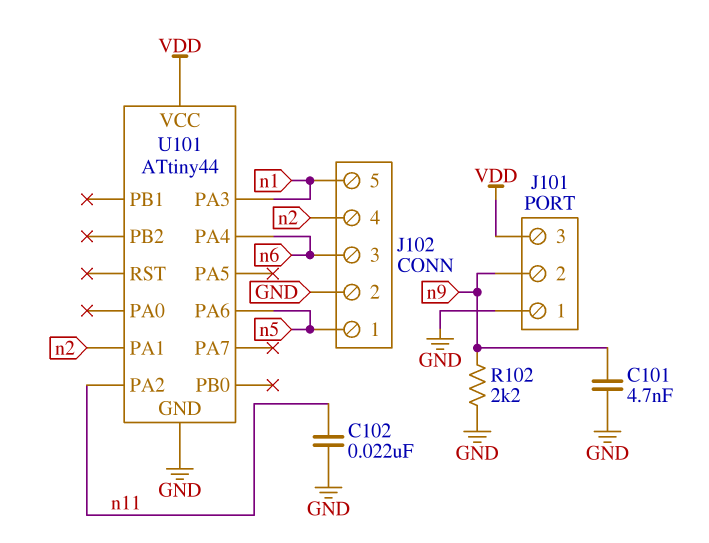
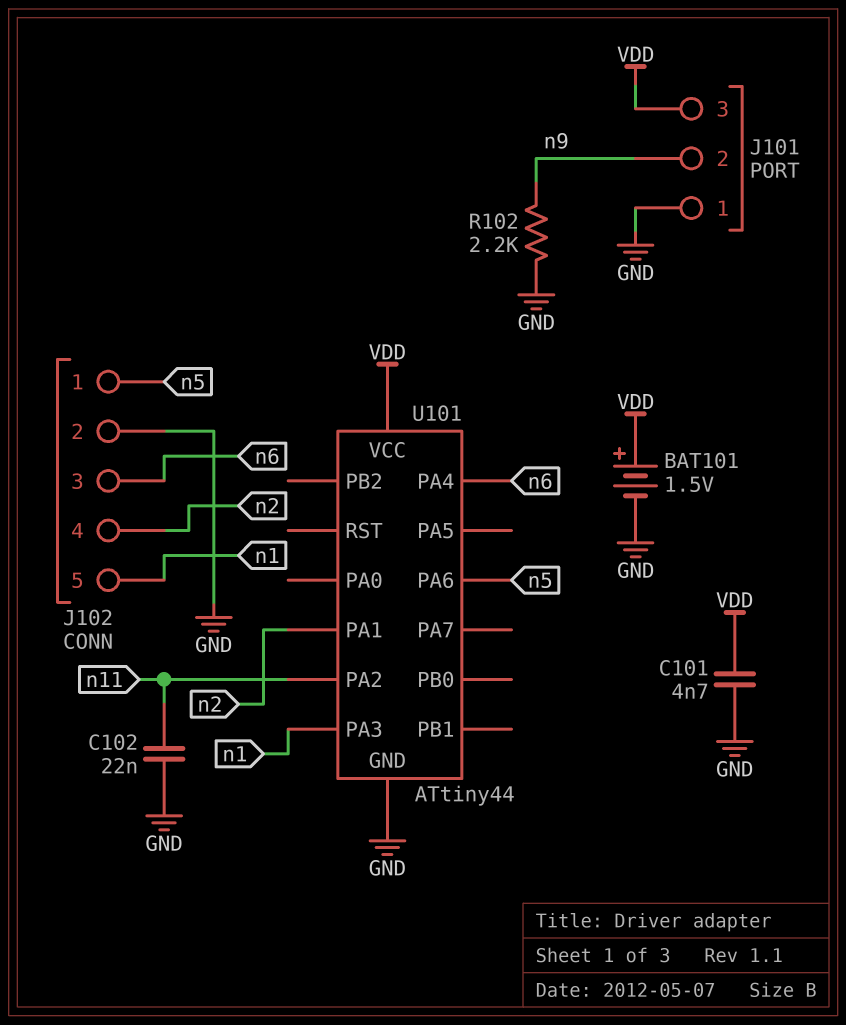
BAT101: none -> 1.5V (plus VDD, minus GND)
C101: 4.7nF (GND, n9) -> 4.7nF (GND, VDD)

